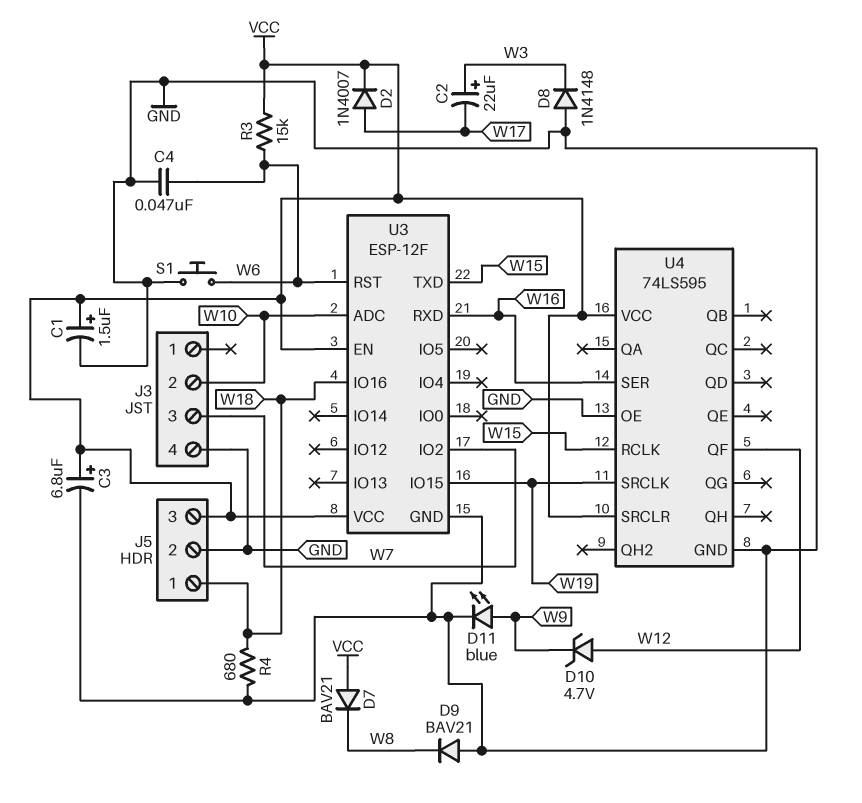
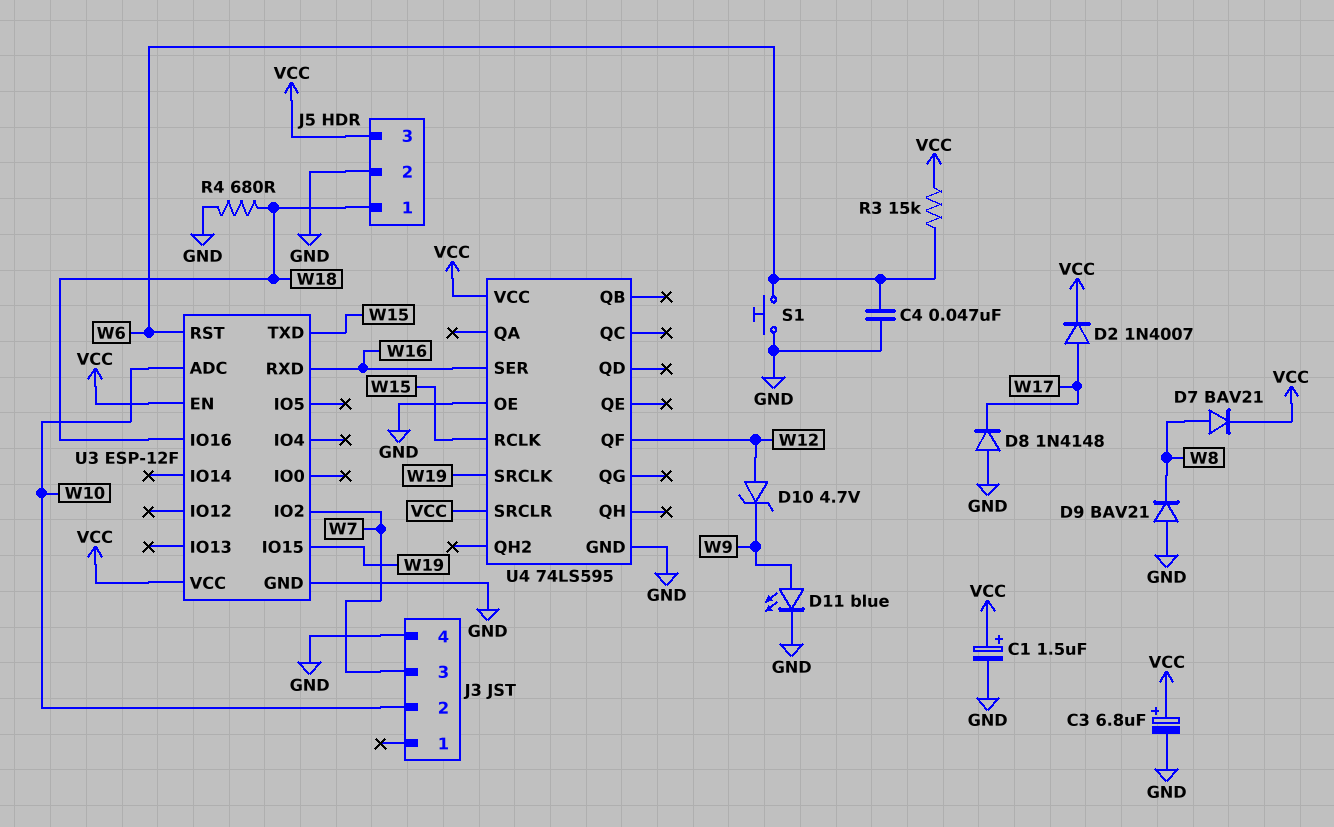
C2: 22uF (plus W3, minus W17) -> none
D7: diode BAV21 (A VCC, K W8) -> diode BAV21 (A W8, K VCC)
D8: diode 1N4148 (A GND, K W3) -> diode 1N4148 (A GND, K W17)

